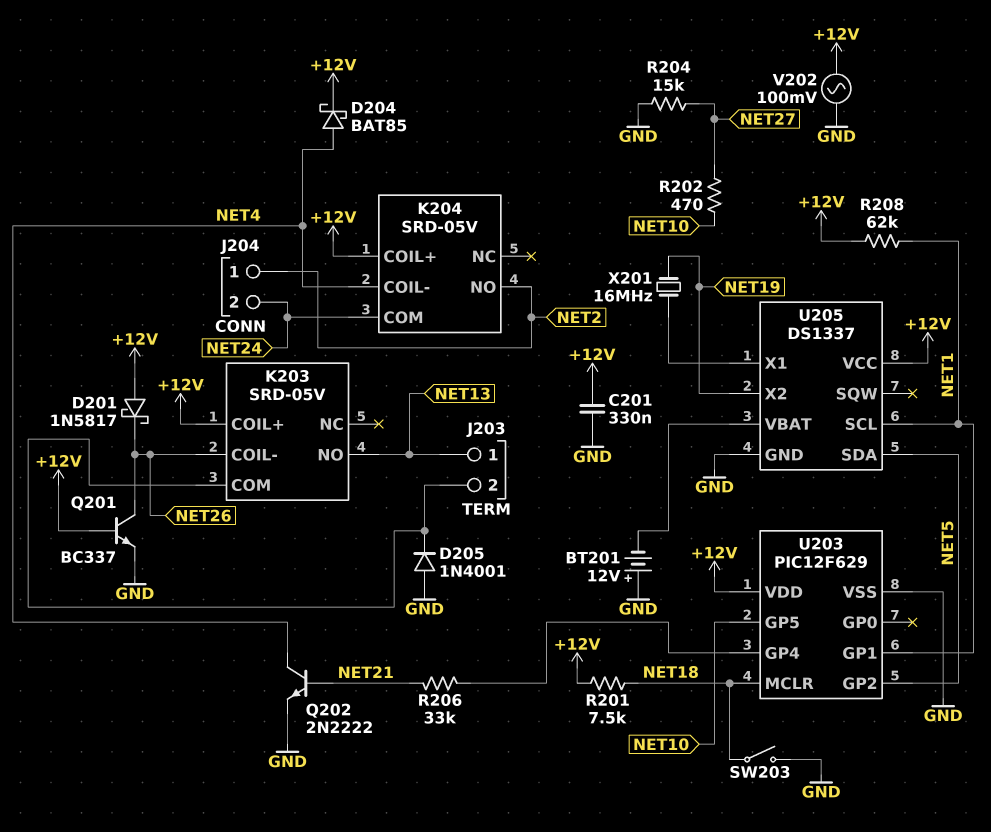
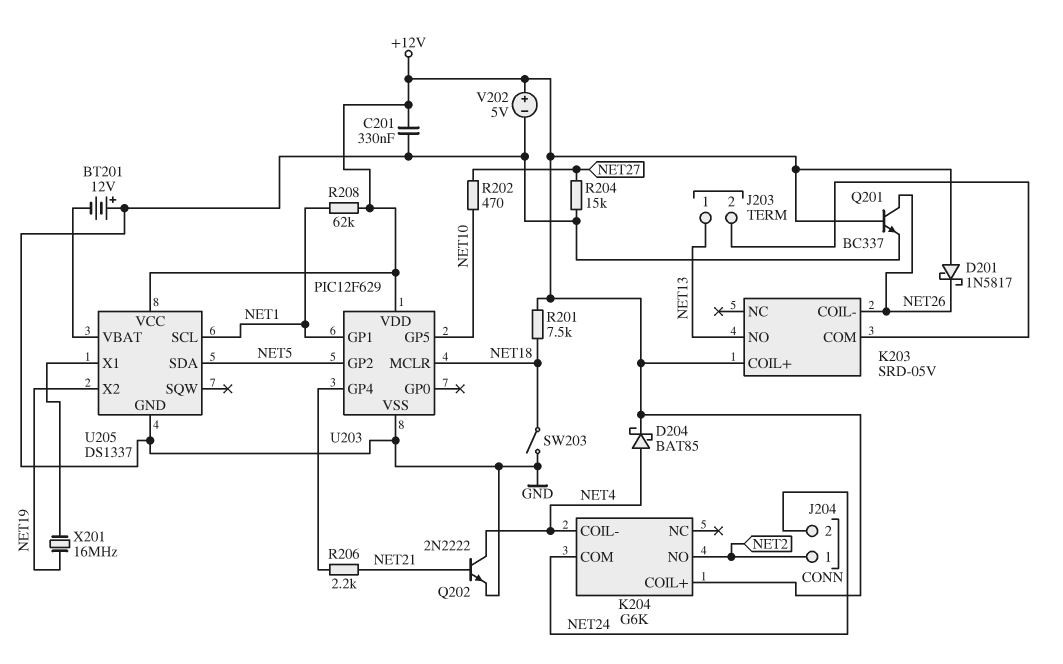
D205: diode 1N4001 (A GND, K J203/2) -> none
K204: SRD-05V -> G6K
R206: 33k (NET21, U203/GP4) -> 2.2k (NET21, U203/GP4)
V202: AC 100mV (+12V, GND) -> 5V (plus +12V, minus GND)

